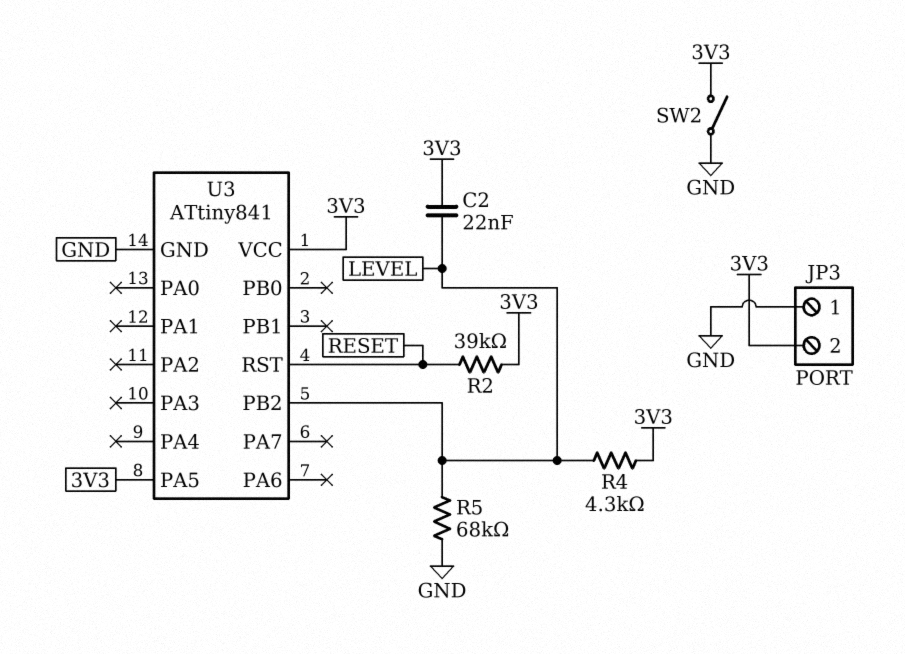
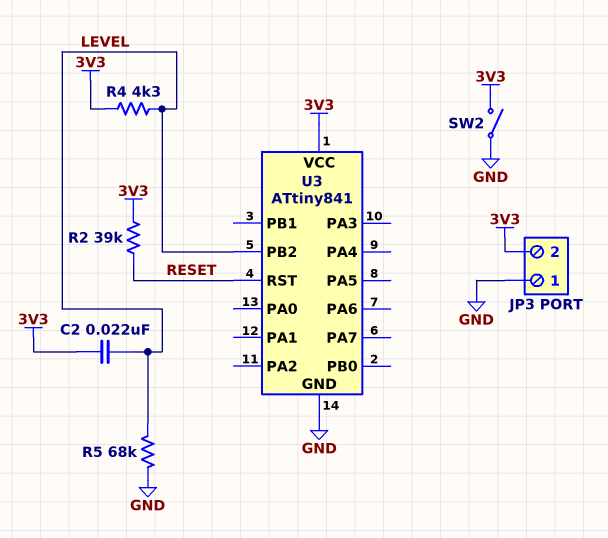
U3 pin PA5: 3V3 -> none

